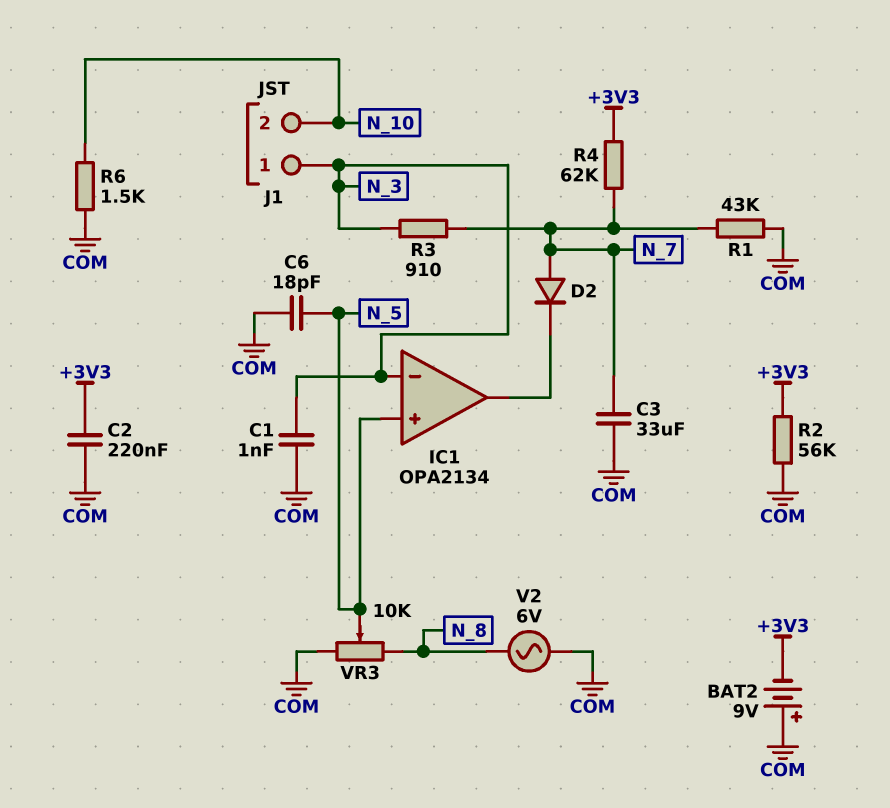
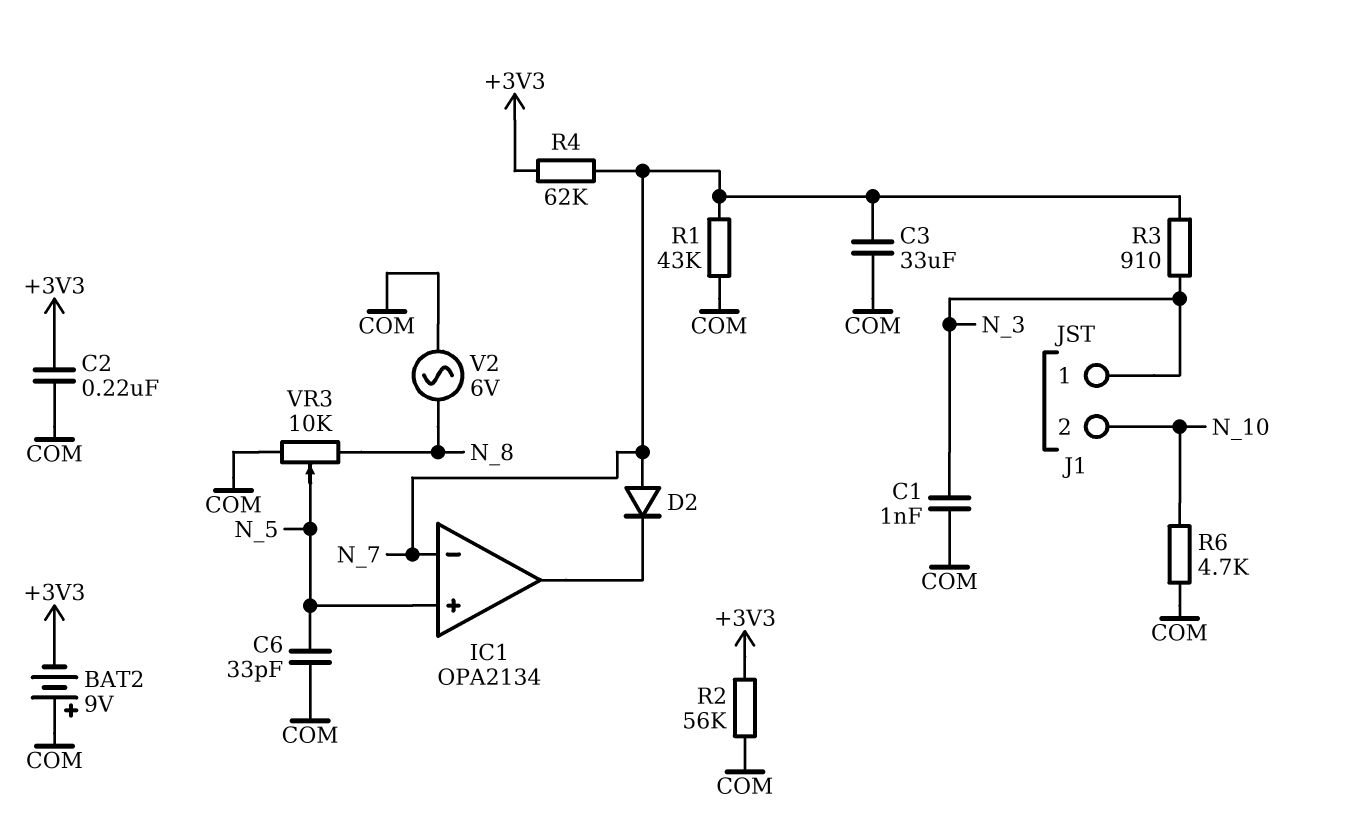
C6: 18pF (COM, N_5) -> 33pF (COM, N_5)
IC1 pin in-: N_3 -> N_7
R6: 1.5k (COM, N_10) -> 4.7k (COM, N_10)

